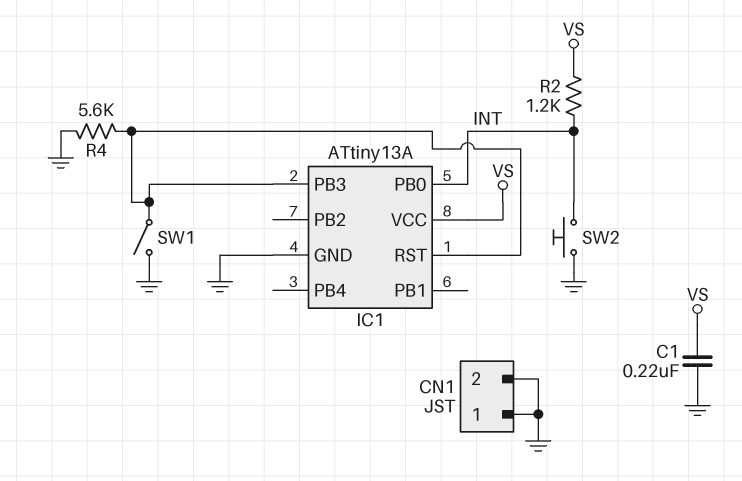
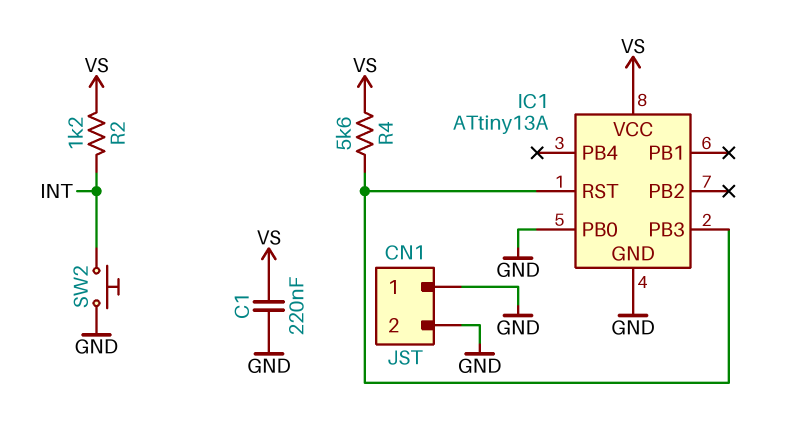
IC1 pin PB0: INT -> GND
R4: 5.6k (GND, IC1/PB3) -> 5.6k (IC1/PB3, VS)
SW1: switch (GND, IC1/PB3) -> none

